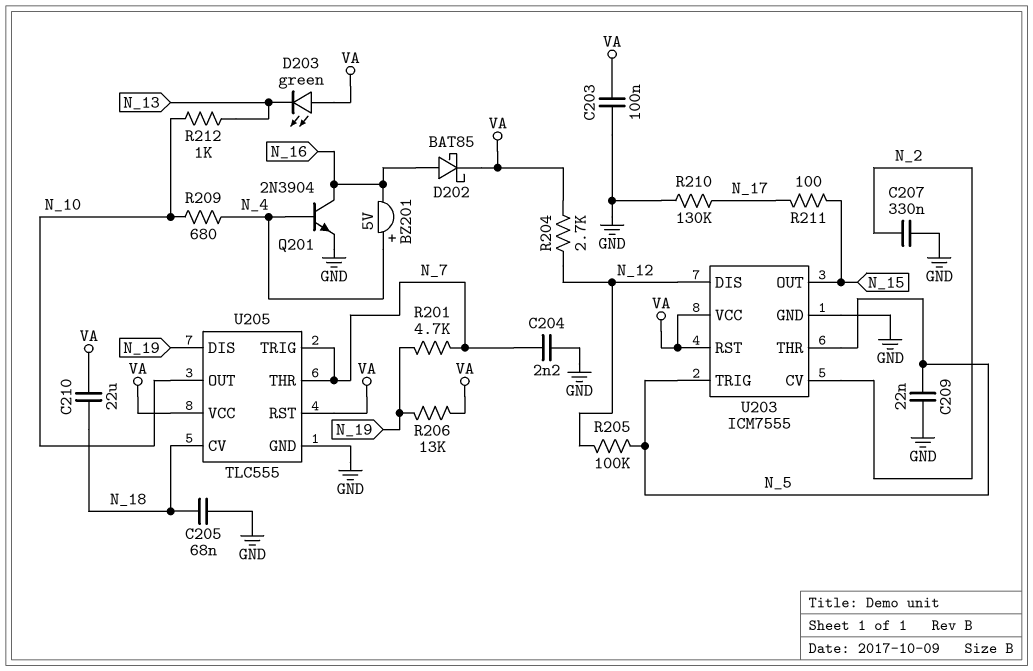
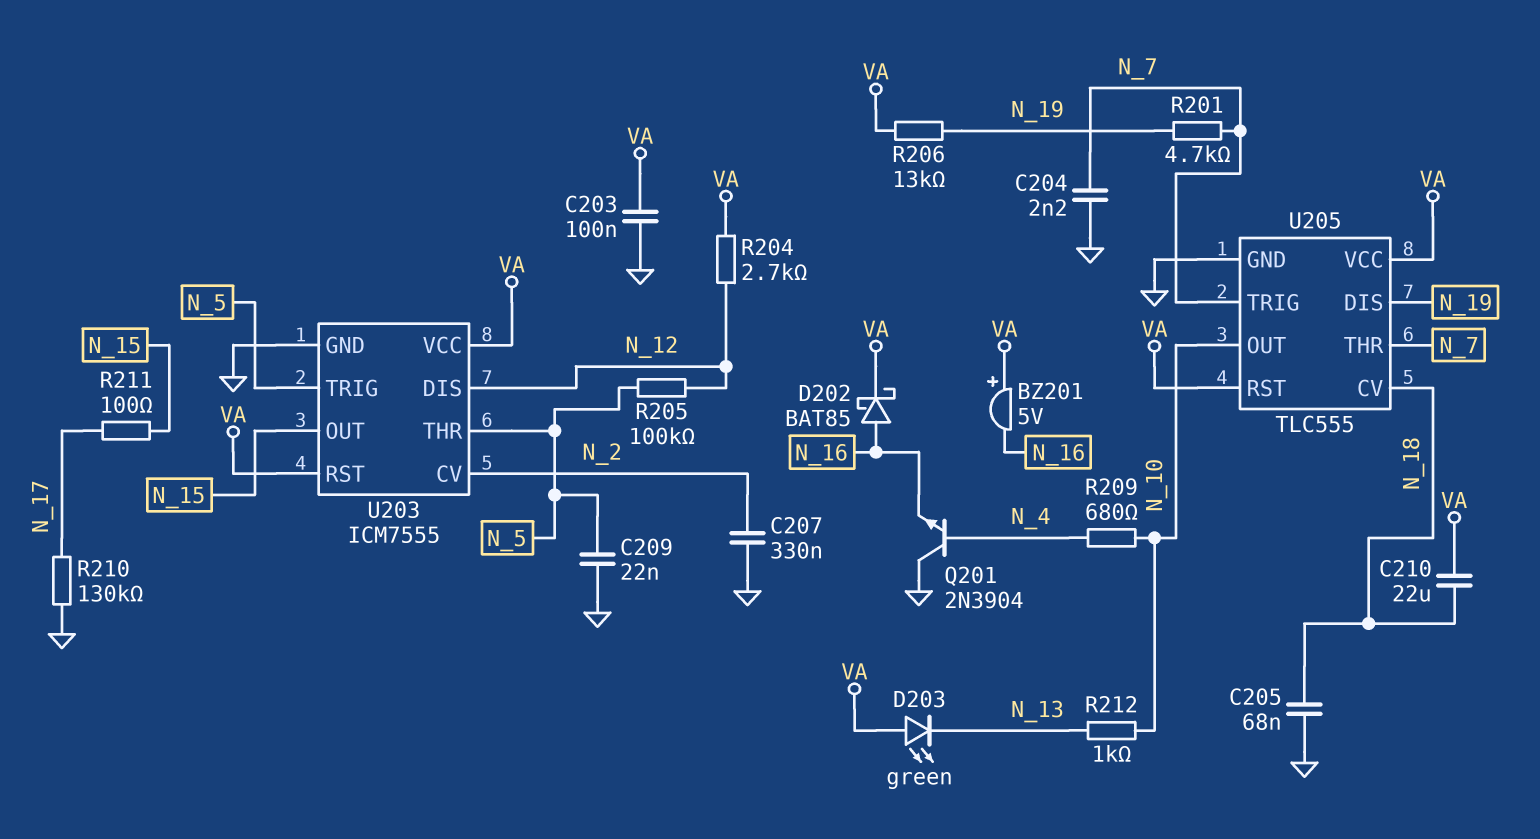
BZ201: buzzer 5V (plus N_4, minus N_16) -> buzzer 5V (plus VA, minus N_16)
Q201: NPN 2N3904 (B N_4, C N_16, E GND) -> NPN 2N3904 (B N_4, C GND, E N_16)

